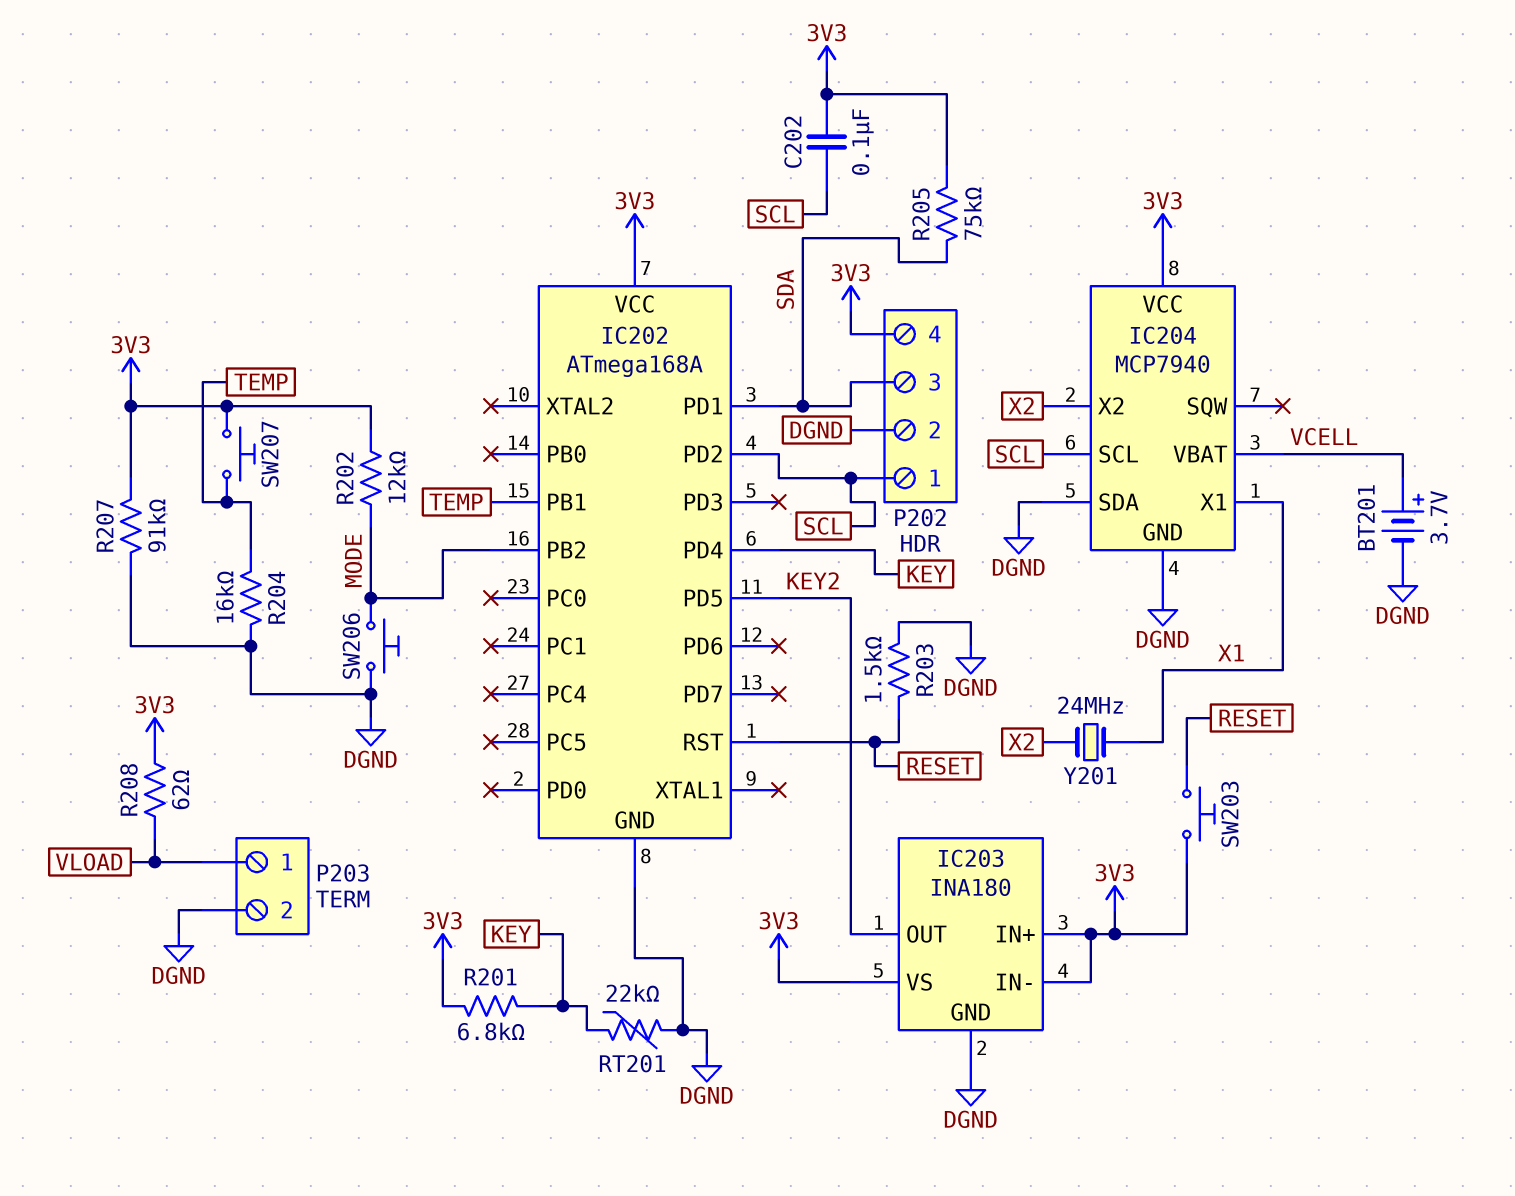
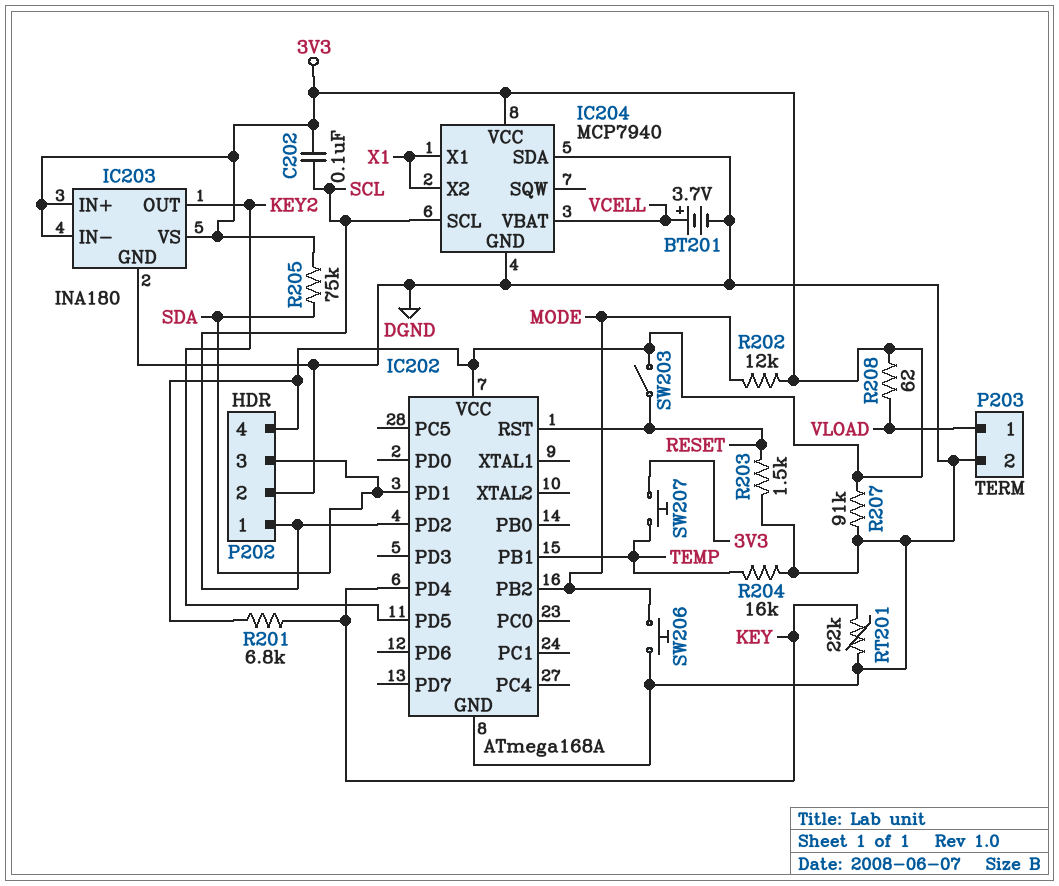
IC204 pin X2: X2 -> X1
SW203: button (3V3, RESET) -> switch (3V3, RESET)
Y201: 24MHz (X1, X2) -> none

